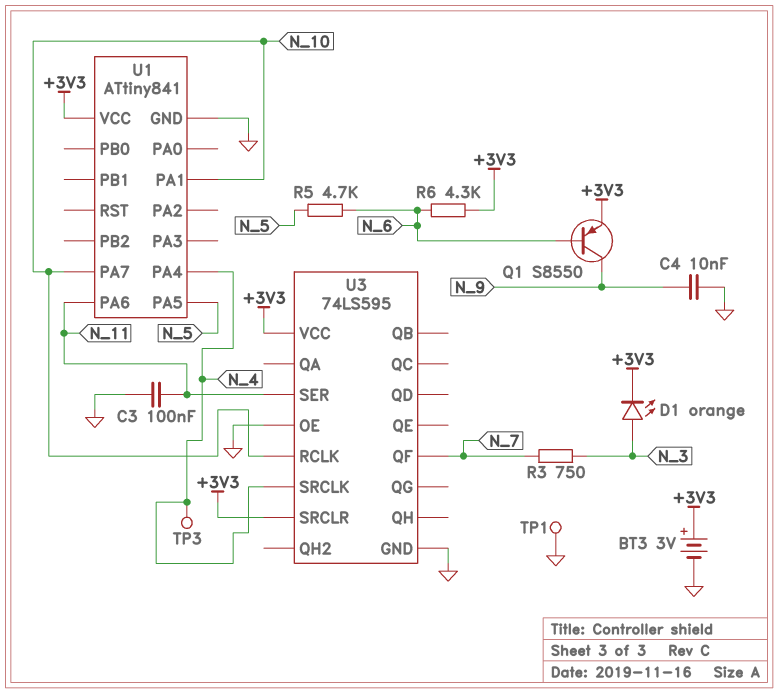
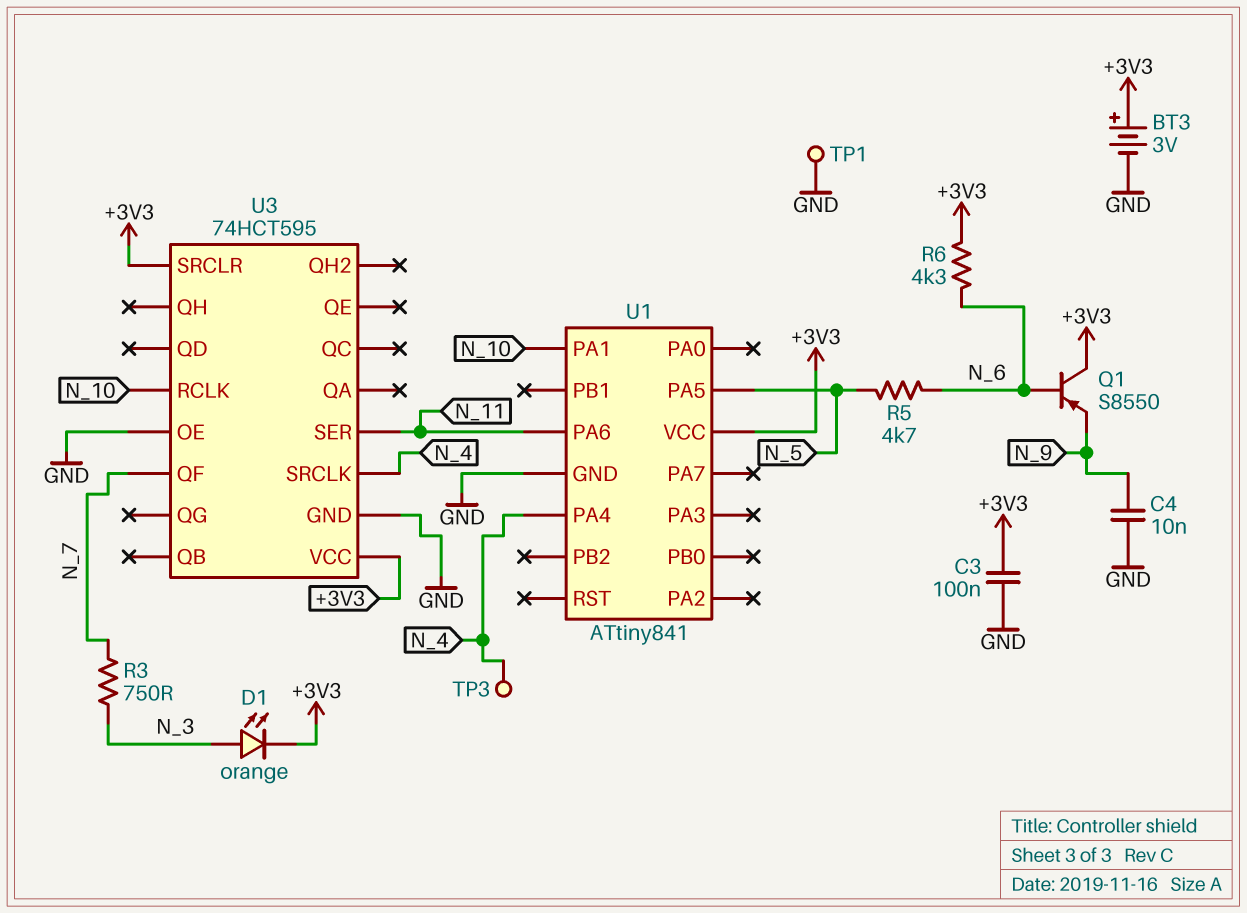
C3: 100nF (GND, N_11) -> 100nF (+3V3, GND)
Q1: PNP S8550 (B N_6, C N_9, E +3V3) -> PNP S8550 (B N_6, C +3V3, E N_9)
U1 pin PA7: N_10 -> none
U3: 74LS595 -> 74HCT595

